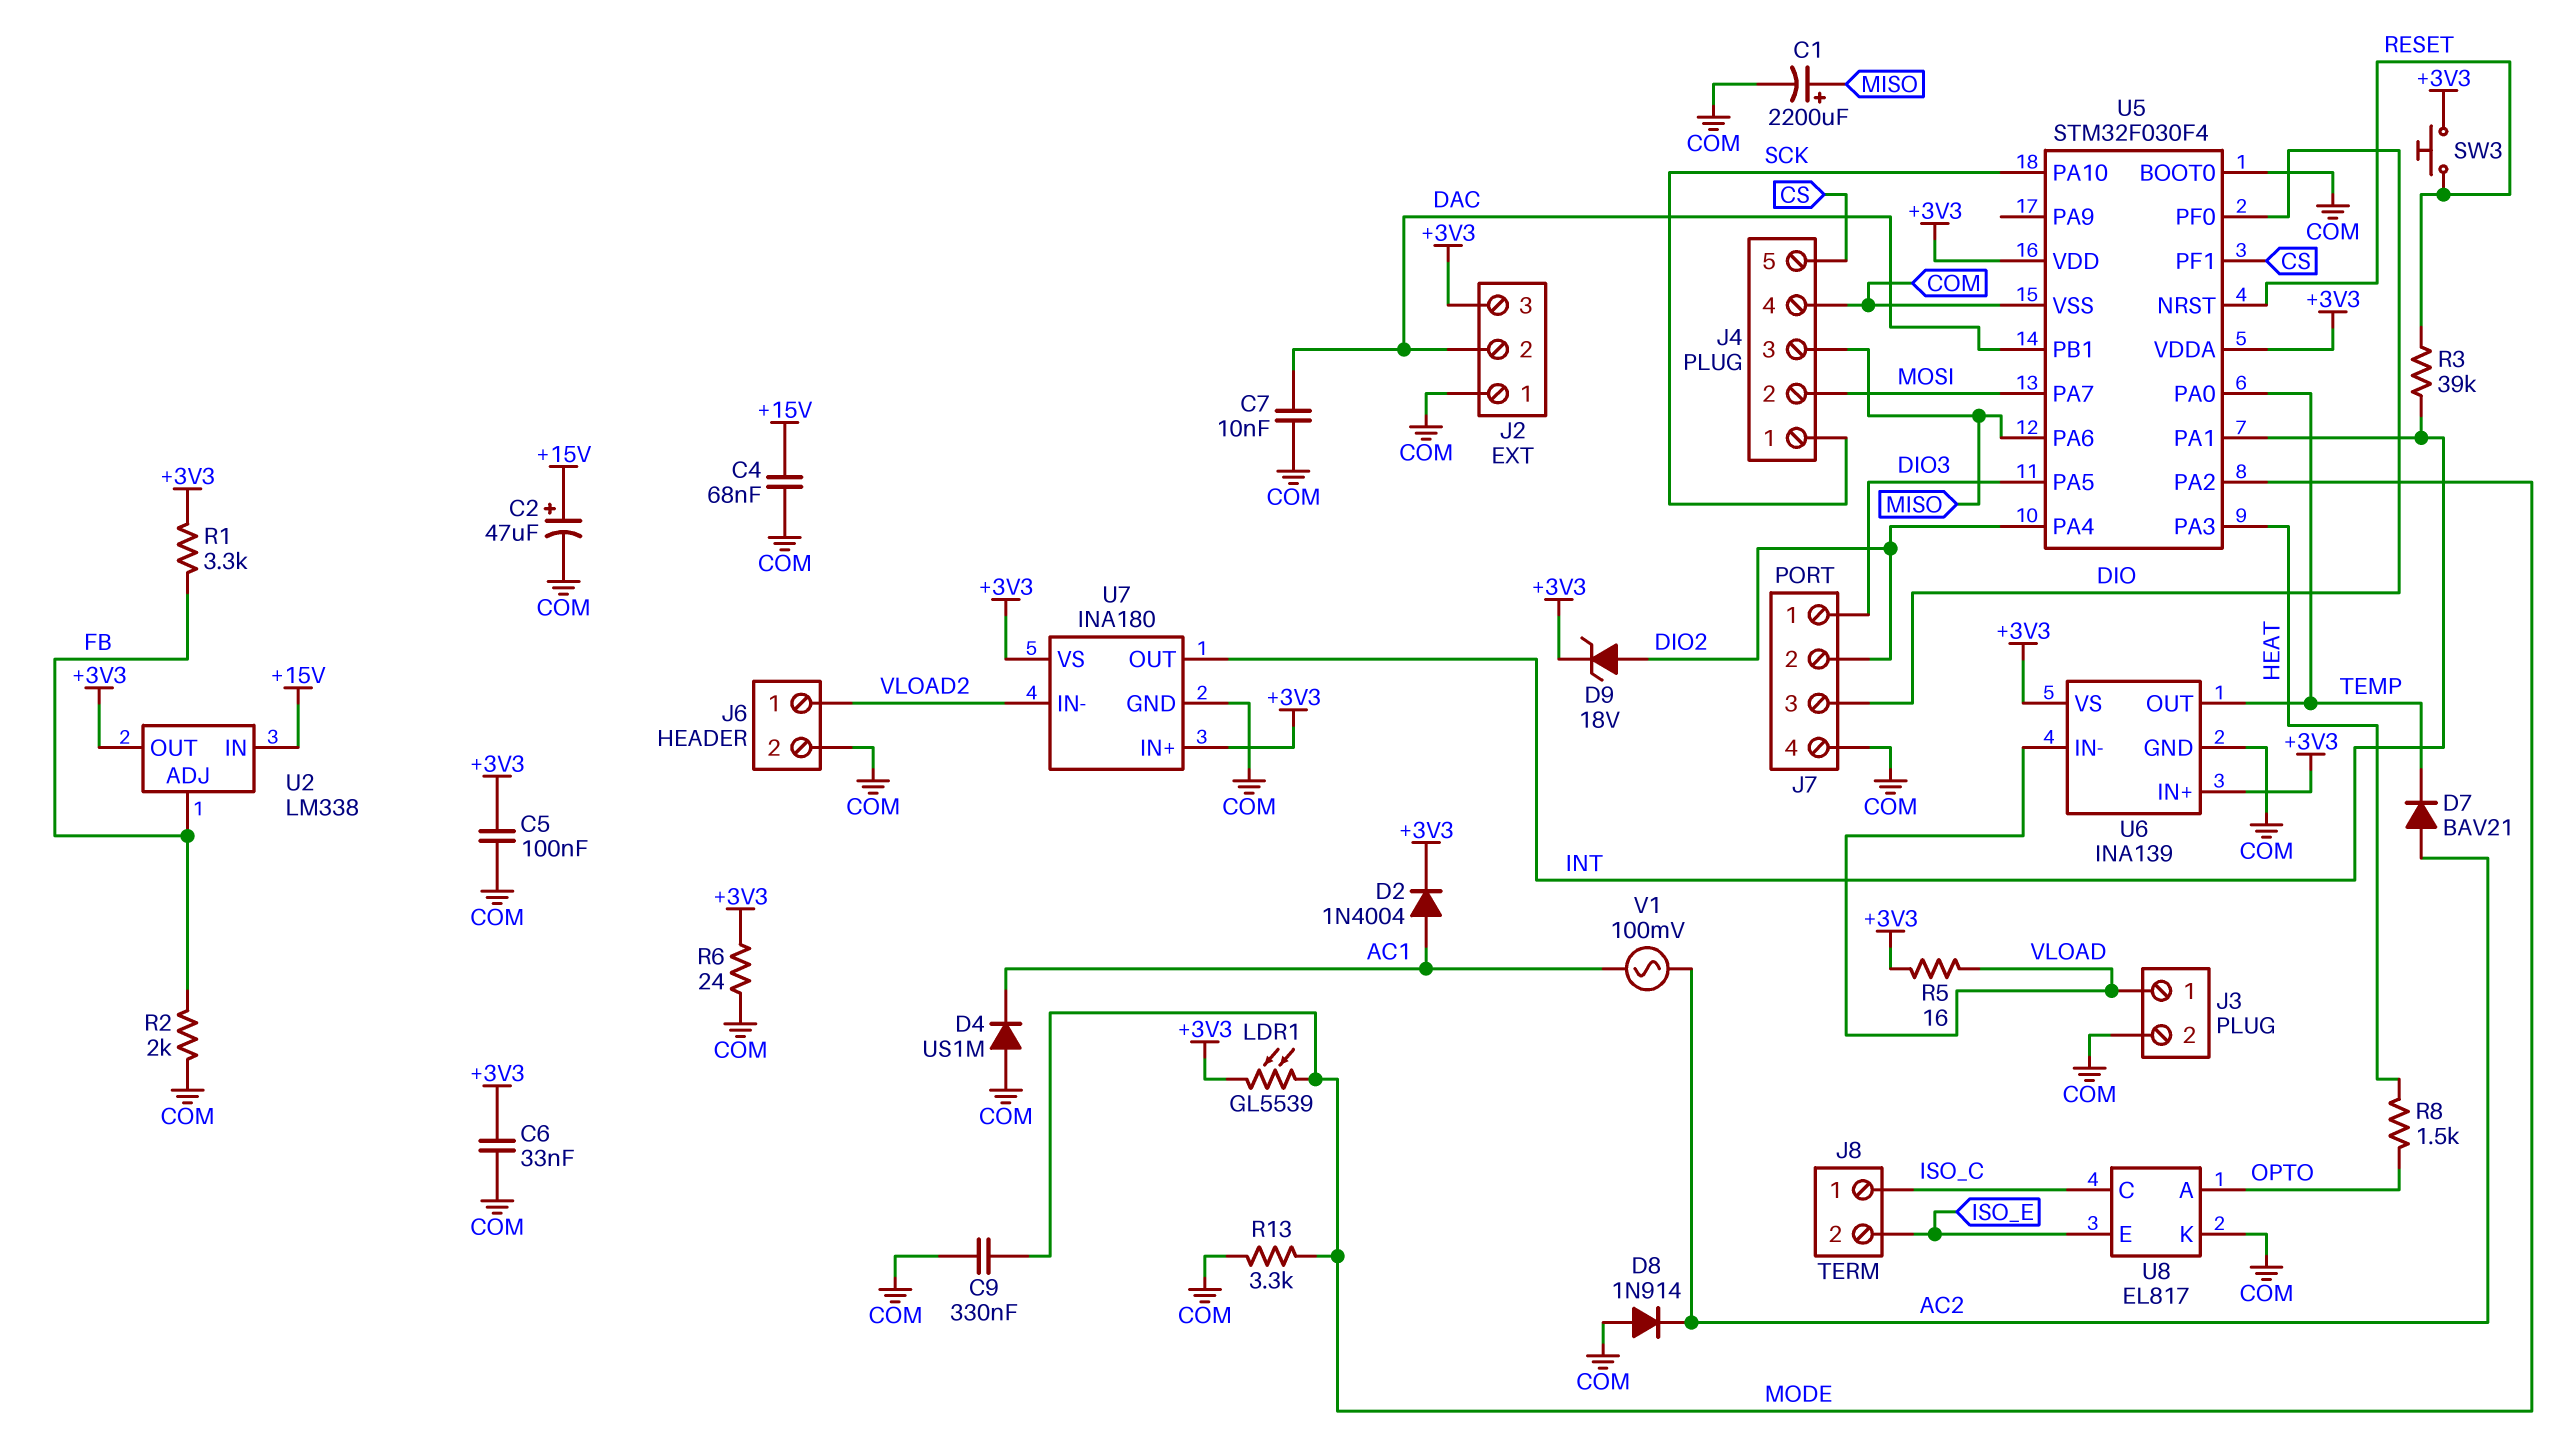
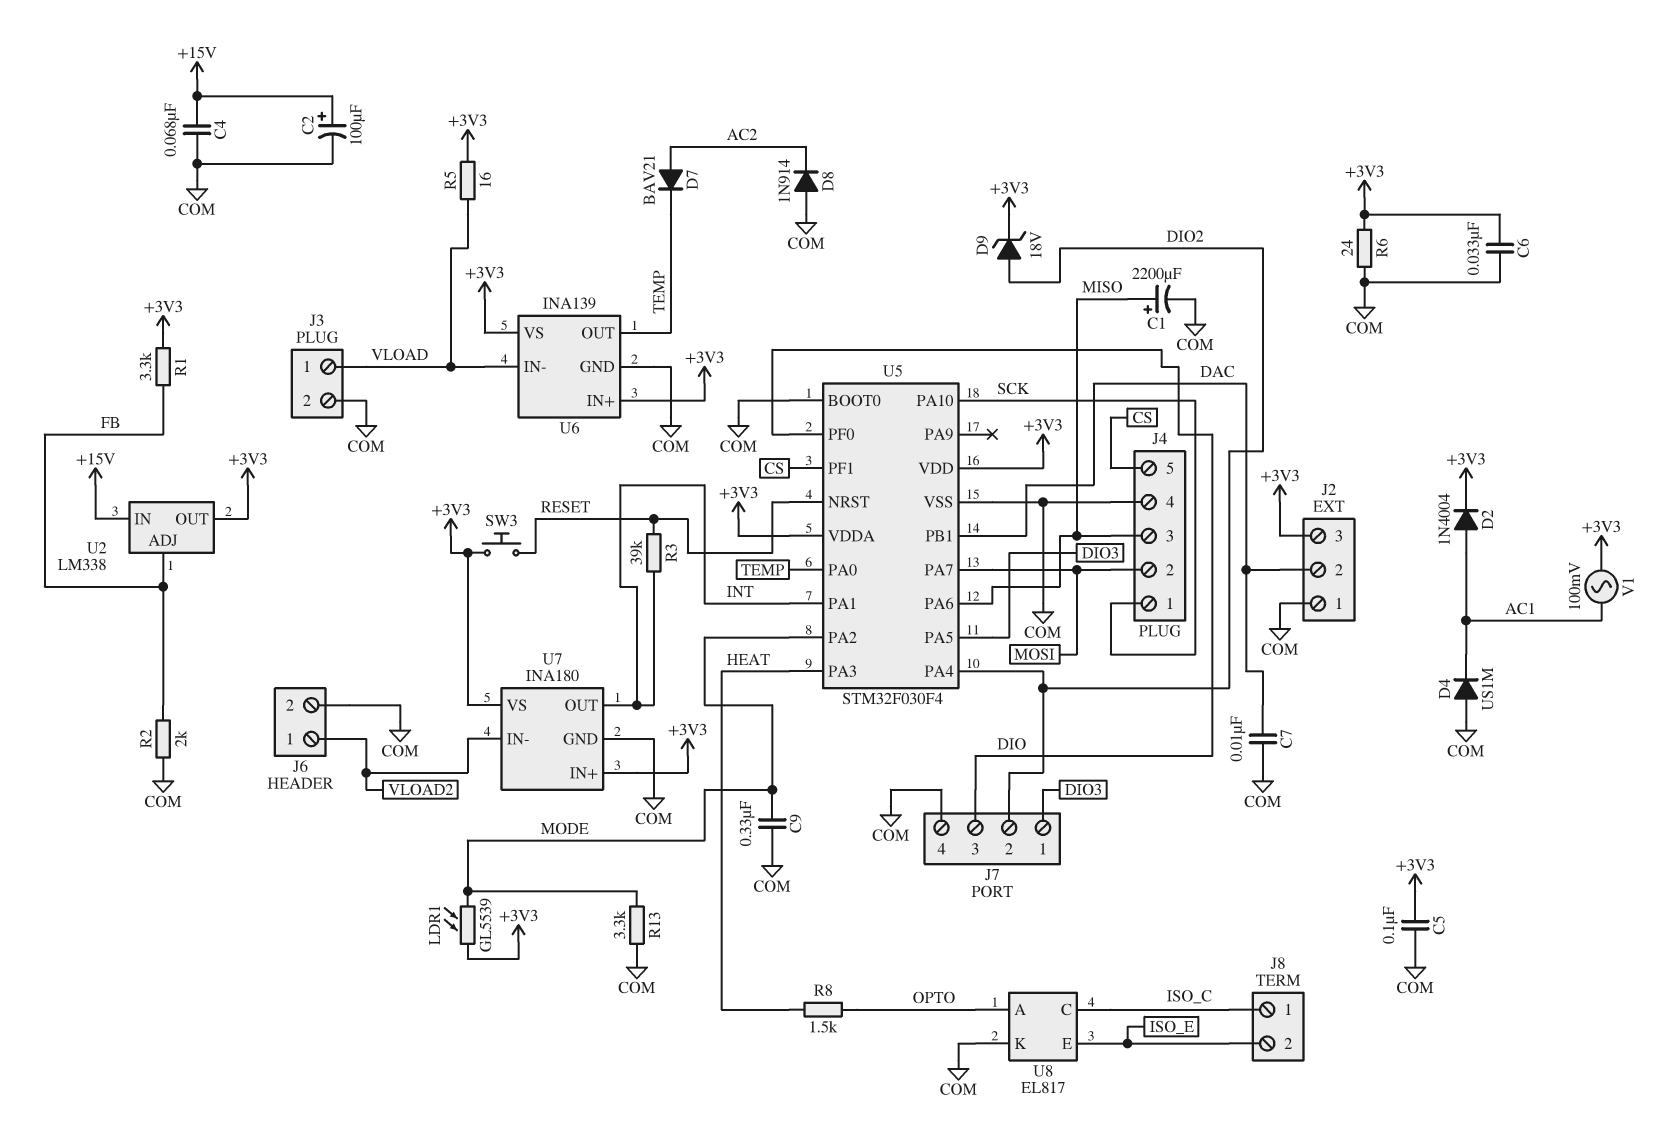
C2: 47uF (plus +15V, minus COM) -> 100uF (plus +15V, minus COM)
V1: AC 100mV (AC1, AC2) -> AC 100mV (+3V3, AC1)

